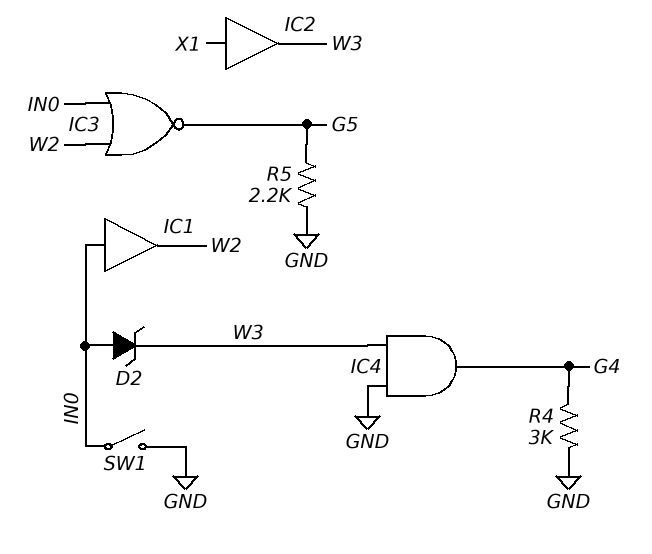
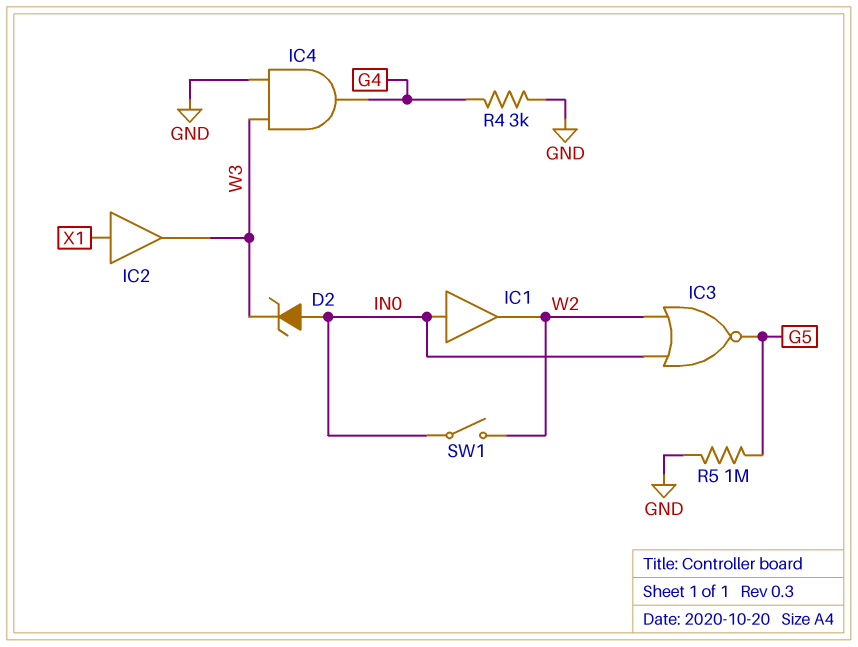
R5: 2.2k (G5, GND) -> 1M (G5, GND)
SW1: switch (GND, IN0) -> switch (IN0, W2)

